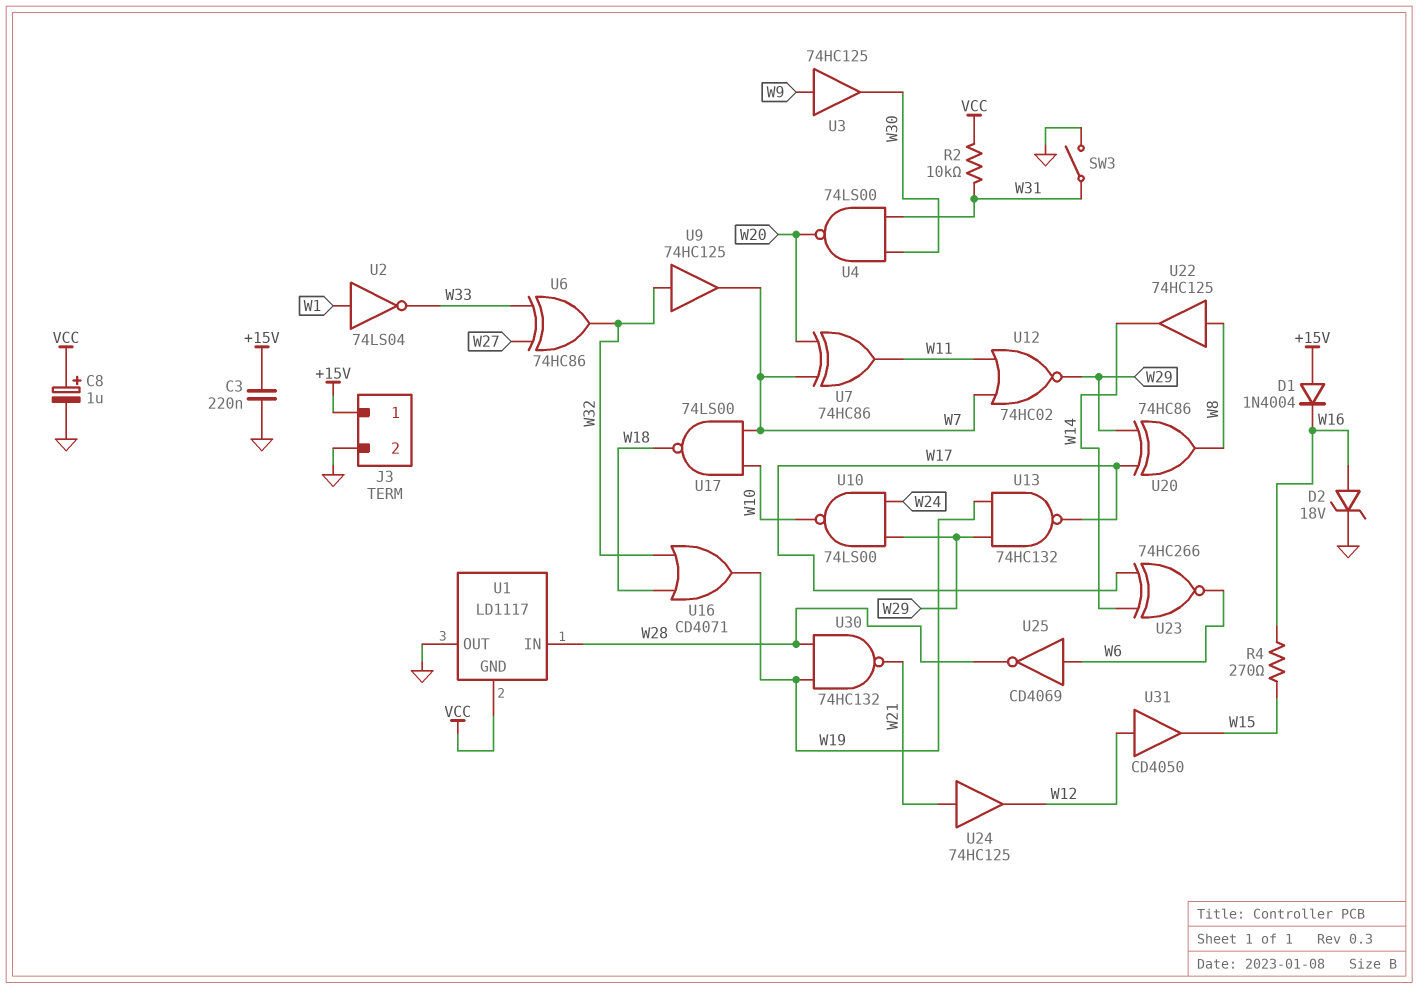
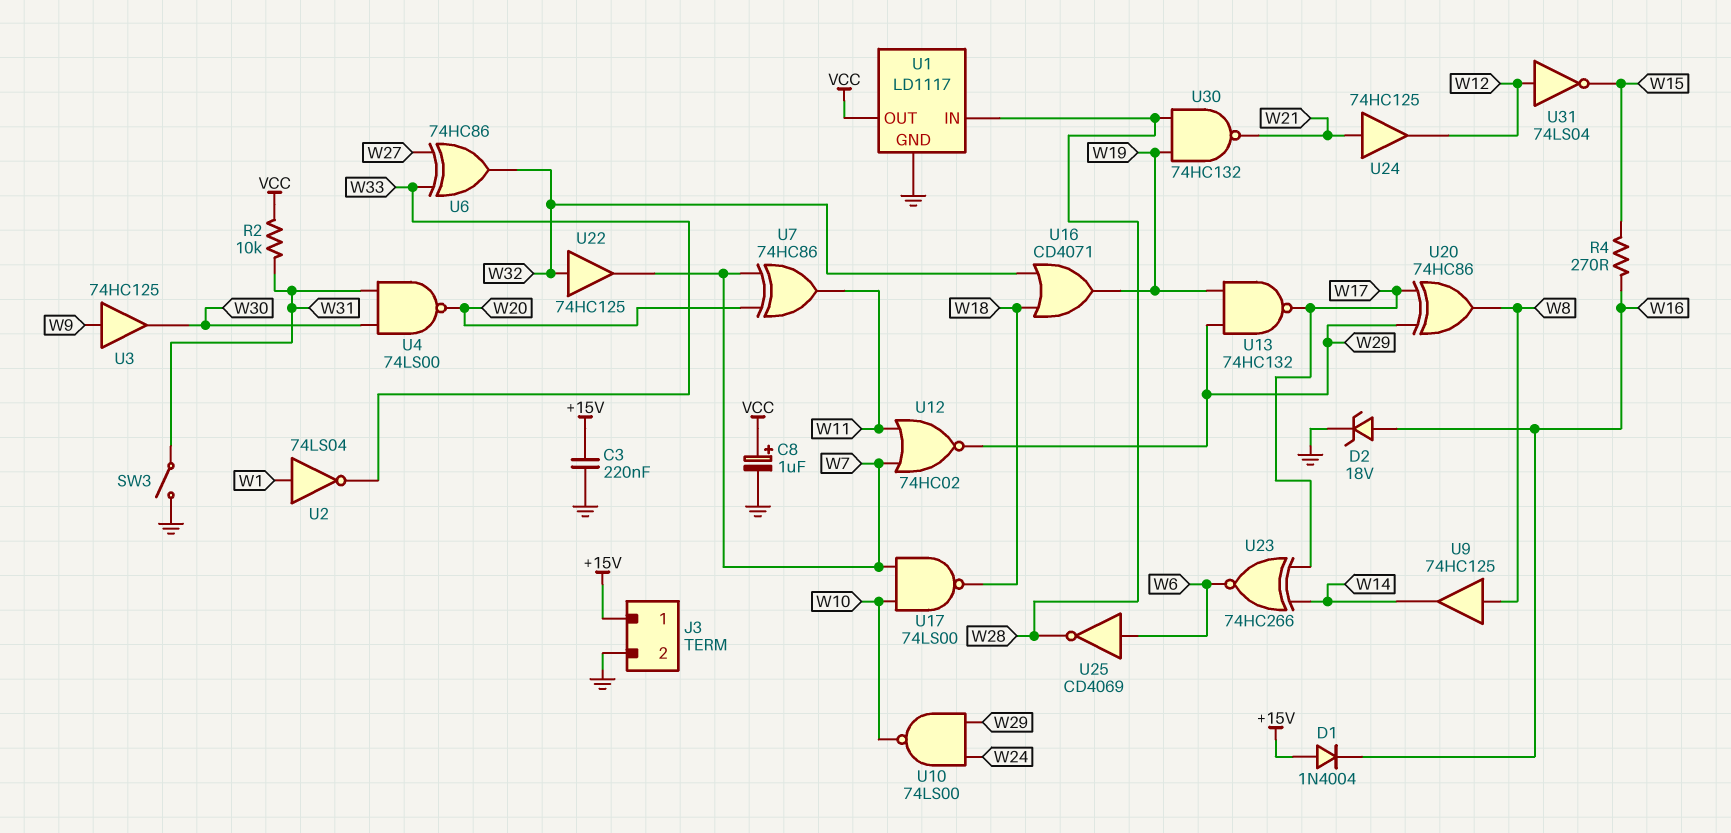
U1 pin GND: VCC -> GND
U1 pin OUT: GND -> VCC
U9: buffer 74HC125 (in W32, out W7) -> buffer 74HC125 (in W8, out W14)
U22: buffer 74HC125 (in W8, out W14) -> buffer 74HC125 (in W32, out W7)
U31: buffer CD4050 (in W12, out W15) -> NOT 74LS04 (in W12, out W15)

